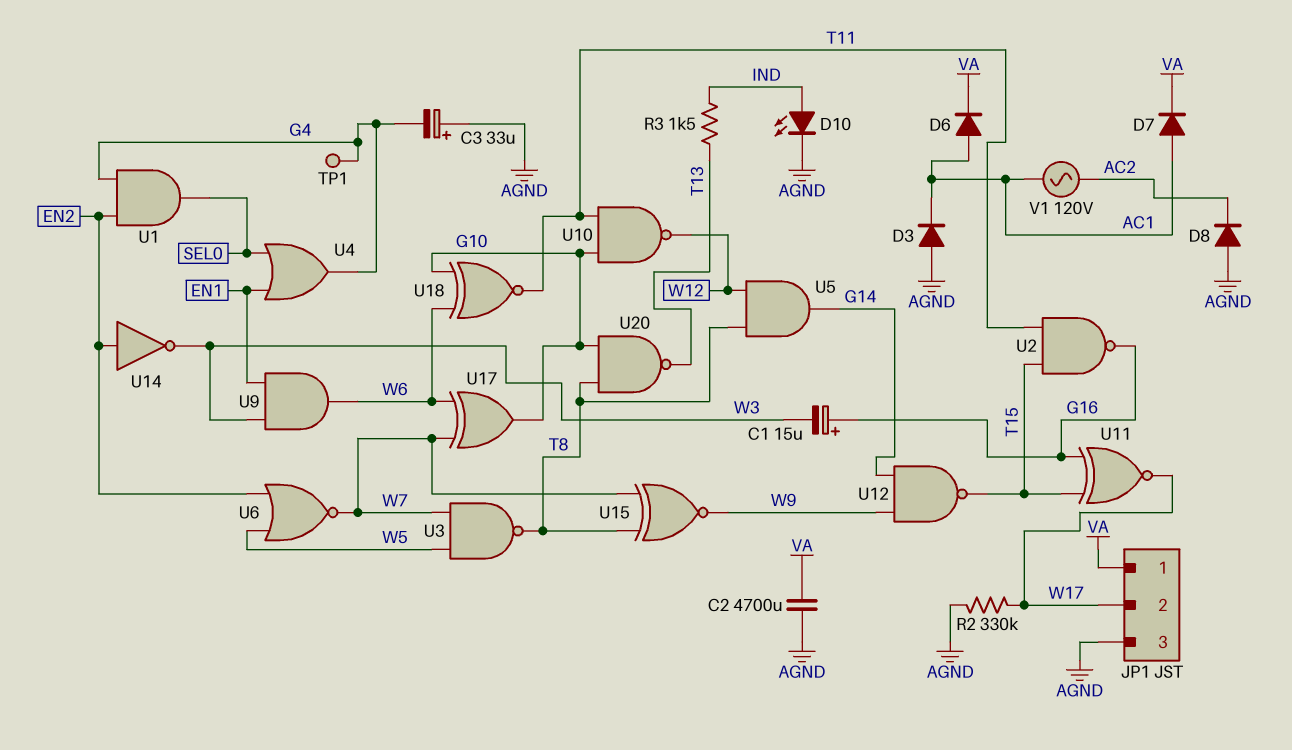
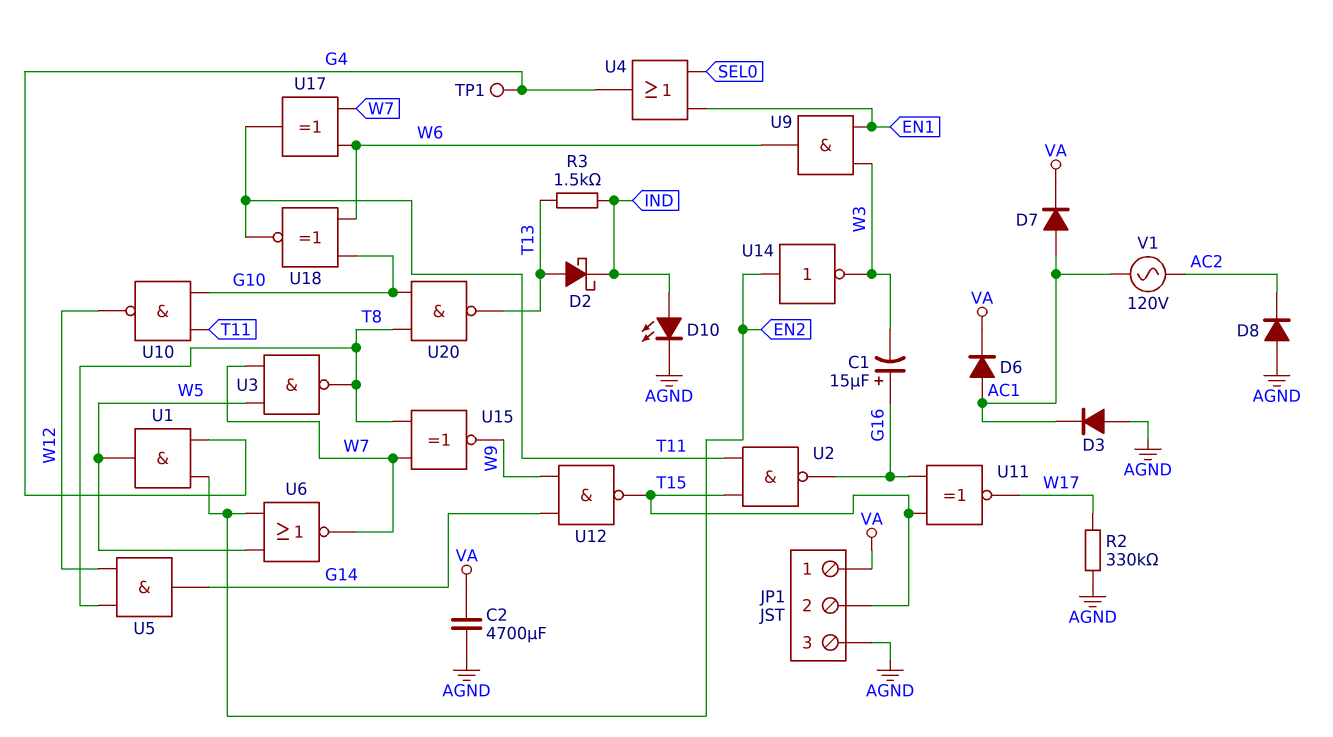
C3: 33uF (plus AGND, minus G4) -> none
D2: none -> schottky (A T13, K IND)
JP1 pin 2: W17 -> T15
U1: AND (in EN2, in G4, out SEL0) -> AND (in EN2, in G4, out W5)
U17: XOR (in W6, in W7, out G10) -> XOR (in W6, in W7, out T11)

